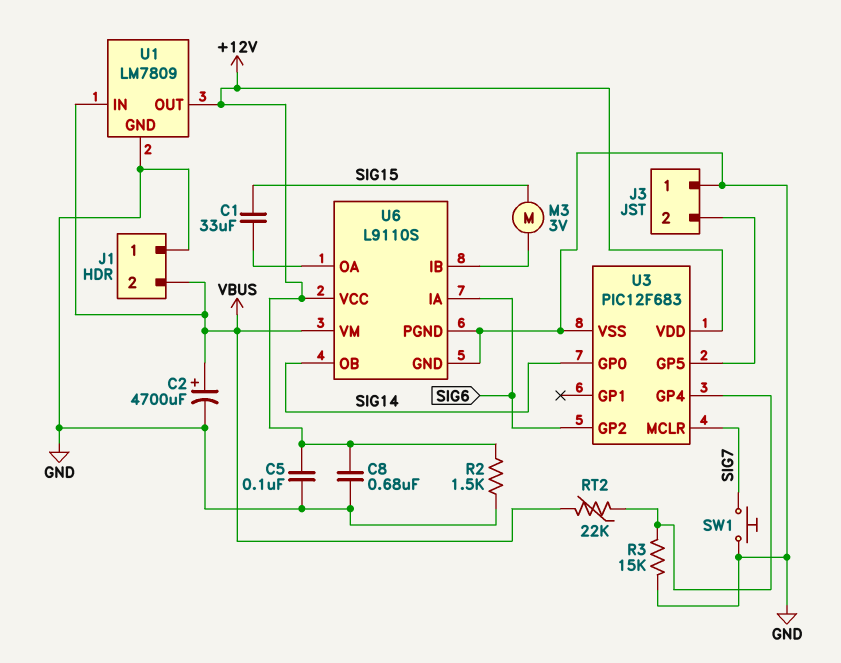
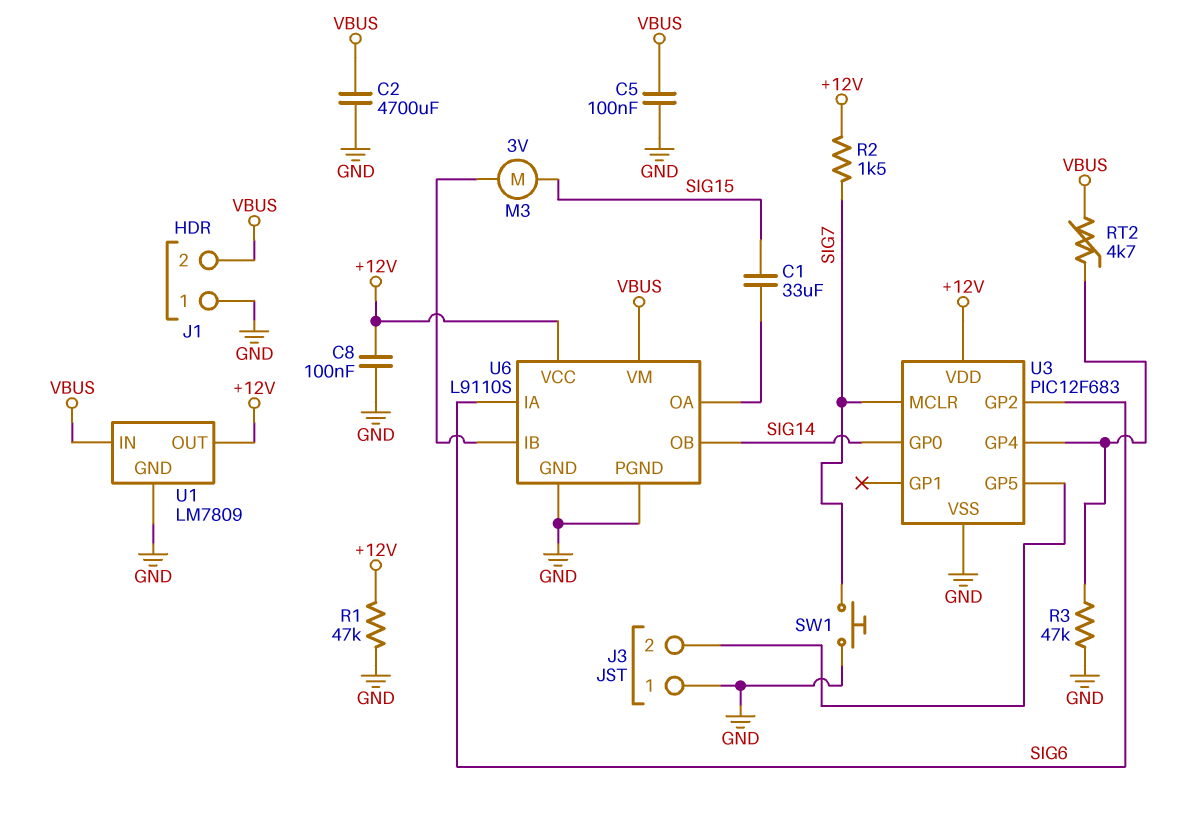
C2: 4700uF (plus VBUS, minus GND) -> 4700uF (GND, VBUS)
C5: 100nF (+12V, GND) -> 100nF (GND, VBUS)
C8: 680nF (+12V, GND) -> 100nF (+12V, GND)
R1: none -> 47k (+12V, GND)
R2: 1.5k (+12V, GND) -> 1.5k (+12V, SIG7)
R3: 15k (GND, U3/GP4) -> 47k (GND, U3/GP4)
RT2: 22k (U3/GP4, VBUS) -> 4.7k (U3/GP4, VBUS)

